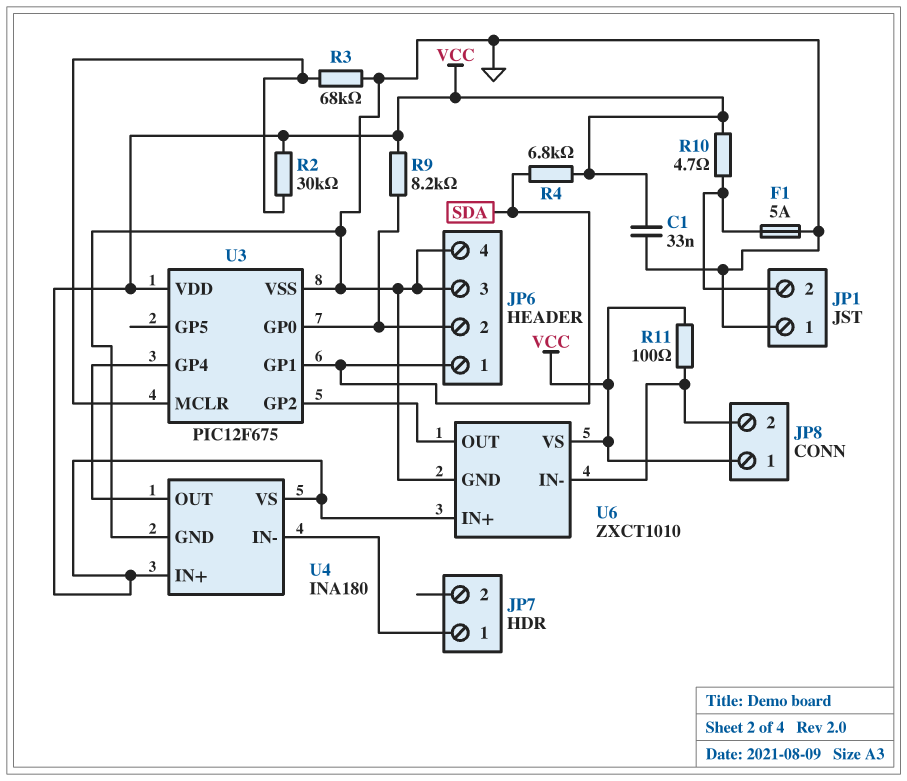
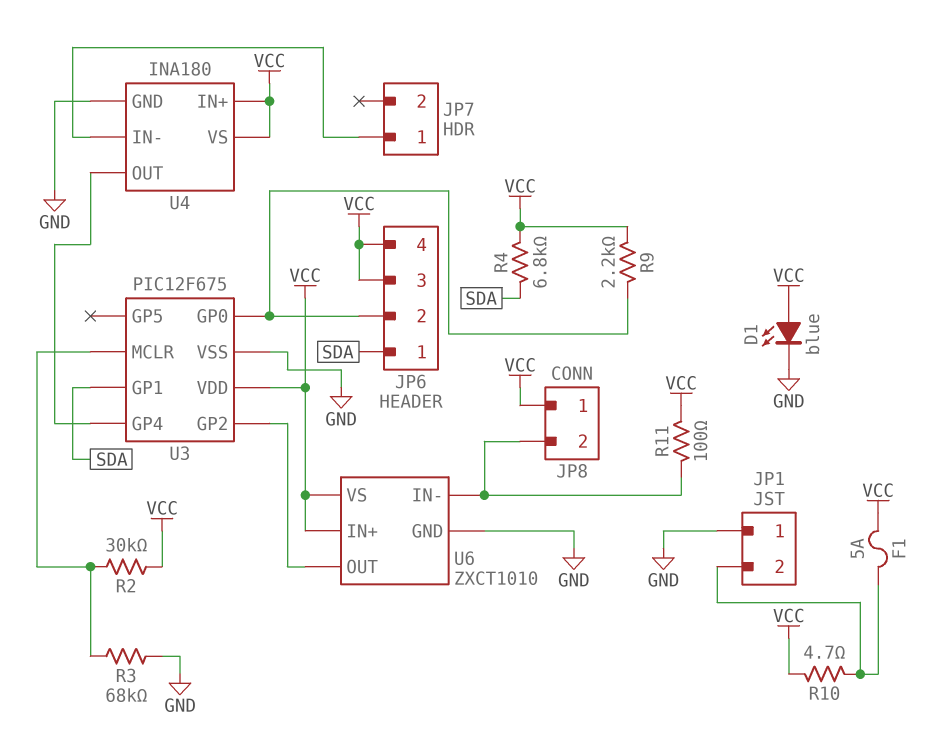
C1: 33nF (GND, VCC) -> none
D1: none -> LED blue (A VCC, K GND)
F1: 5A (GND, JP1/2) -> 5A (JP1/2, VCC)
JP6 pin 3: GND -> VCC
JP6 pin 4: GND -> VCC
R9: 8.2k (JP6/2, VCC) -> 2.2k (JP6/2, VCC)

